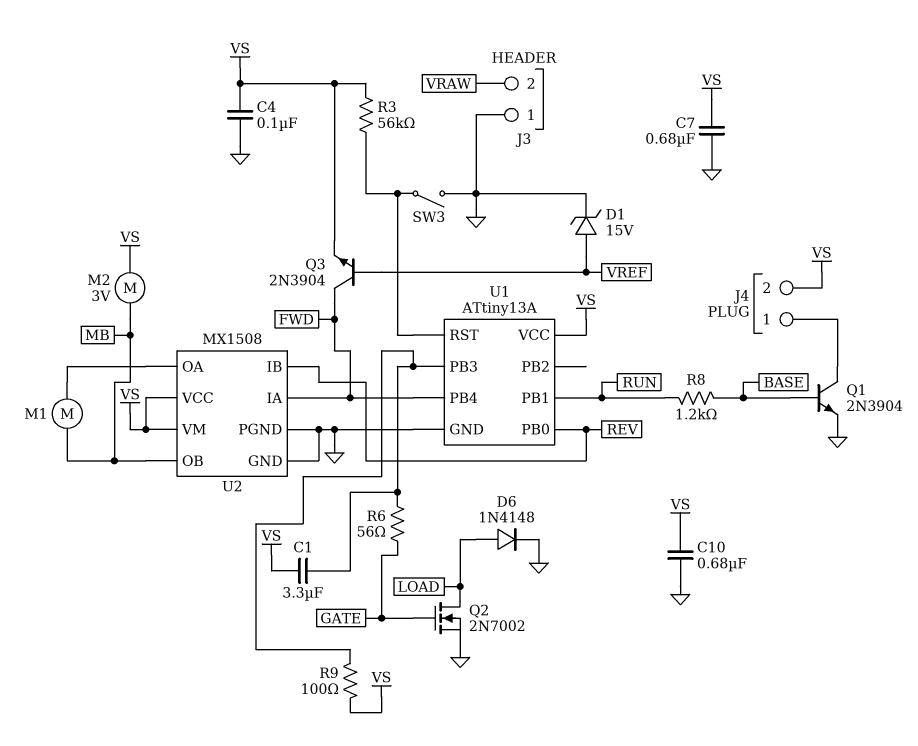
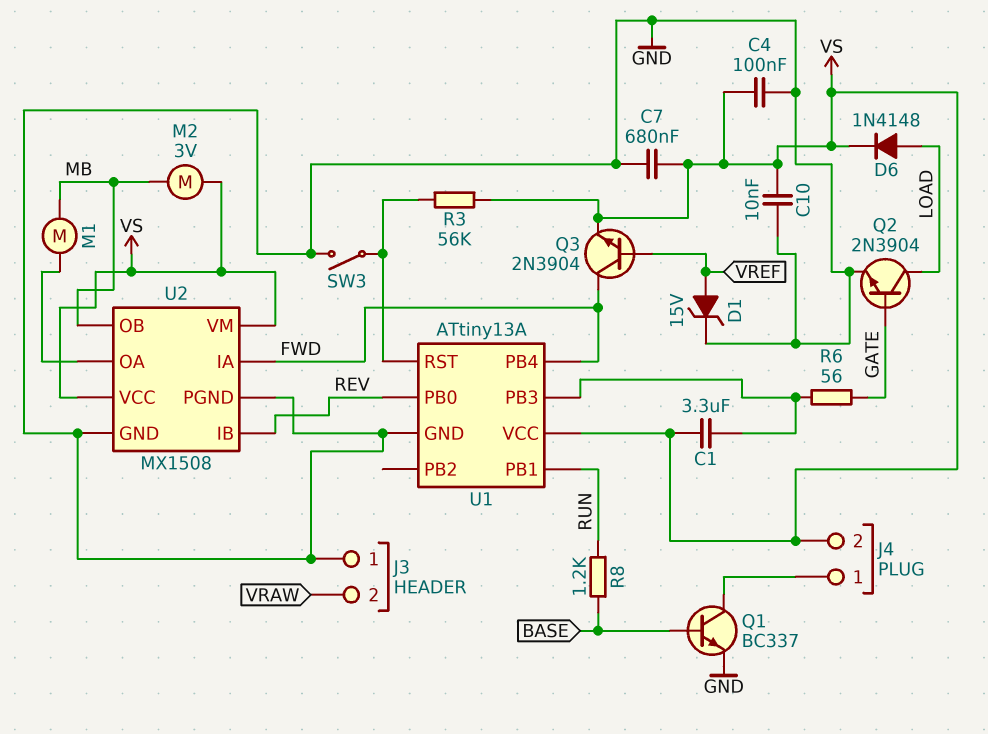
C10: 680nF (GND, VS) -> 10nF (GND, VS)
D6: diode 1N4148 (A LOAD, K GND) -> diode 1N4148 (A LOAD, K VS)
Q1: NPN 2N3904 (B BASE, C J4/1, E GND) -> NPN BC337 (B BASE, C J4/1, E GND)
Q2: NMOS 2N7002 (G GATE, D LOAD, S GND) -> NPN 2N3904 (B GATE, C LOAD, E GND)
R9: 100 (U1/PB3, VS) -> none

